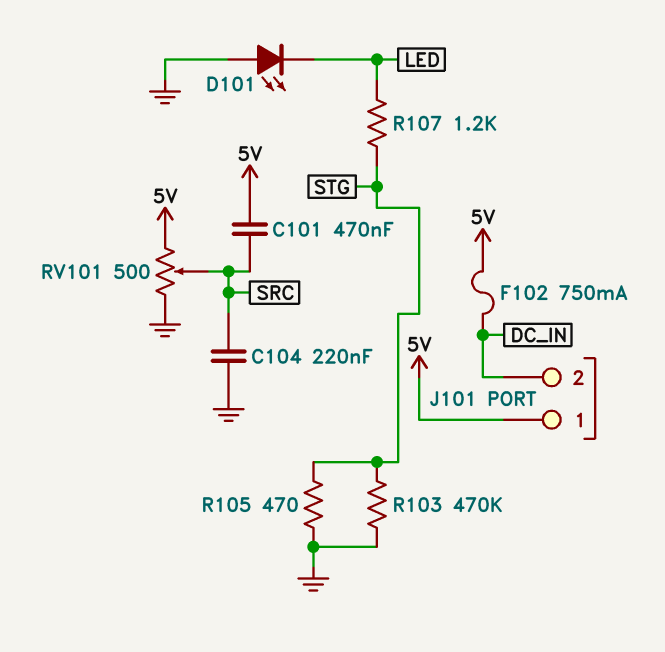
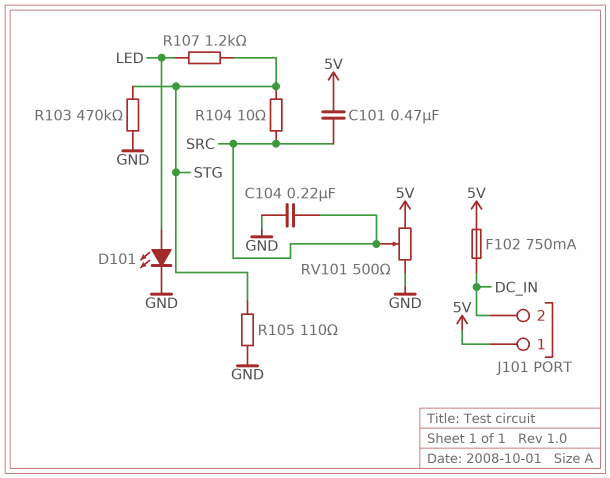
D101: LED (A GND, K LED) -> LED (A LED, K GND)
R104: none -> 10 (SRC, STG)
R105: 470 (GND, STG) -> 110 (GND, STG)

